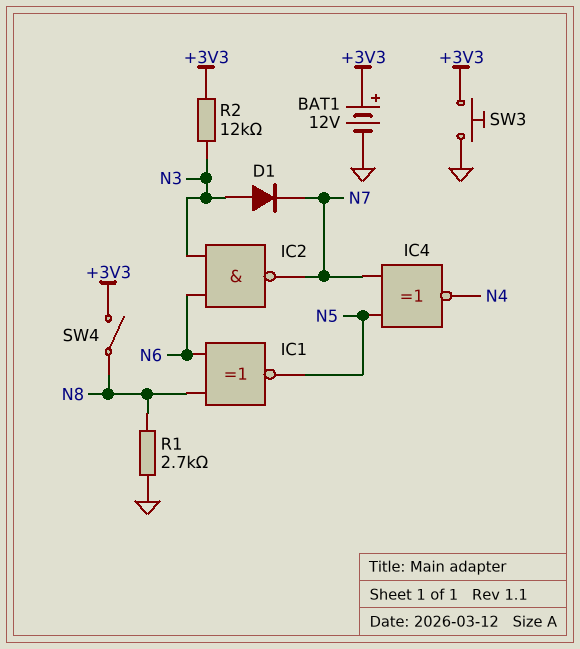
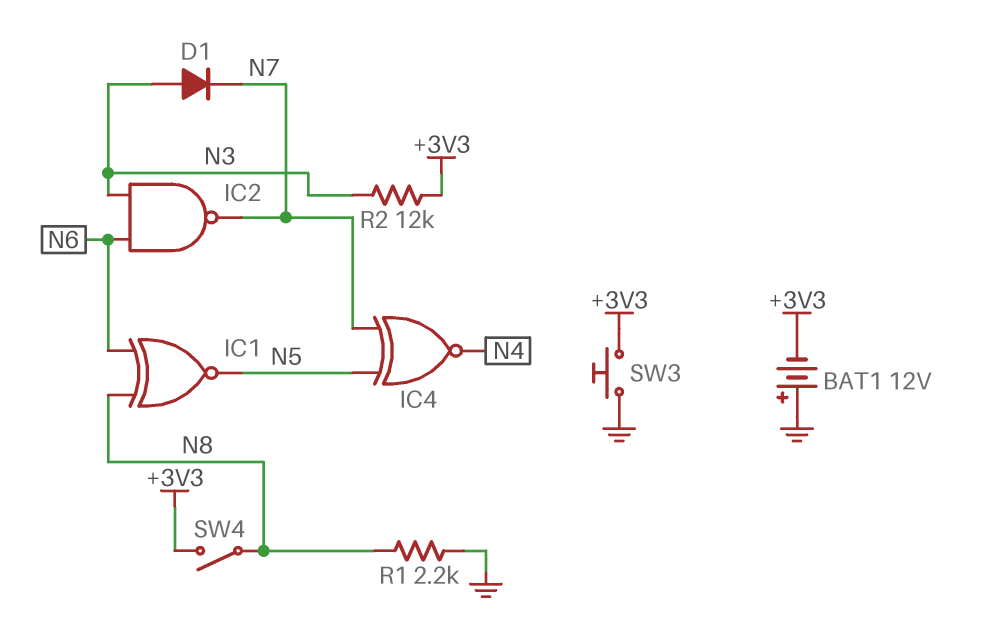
BAT1: 12V (plus +3V3, minus GND) -> 12V (plus GND, minus +3V3)
R1: 2.7k (GND, N8) -> 2.2k (GND, N8)

